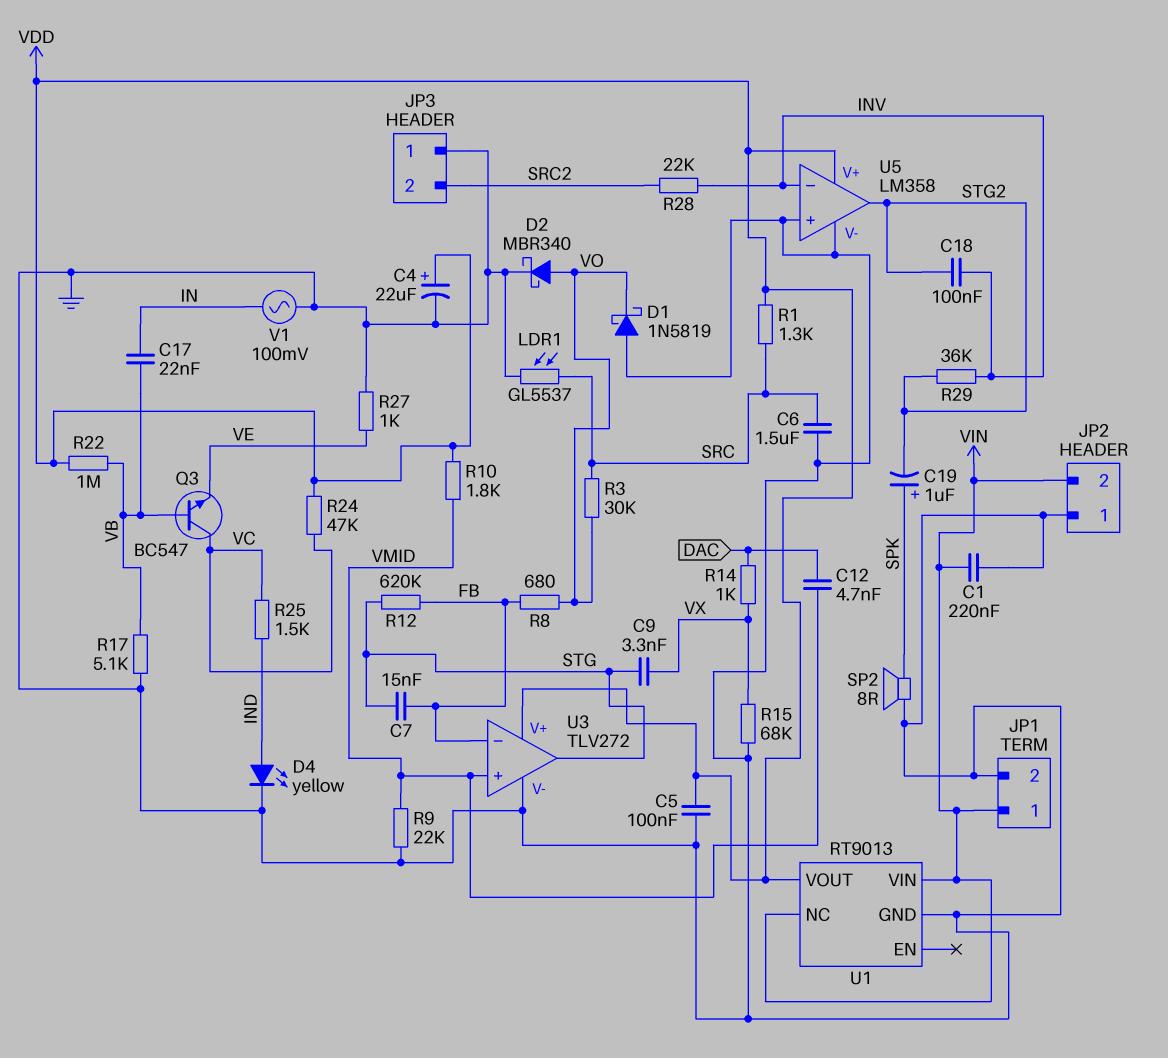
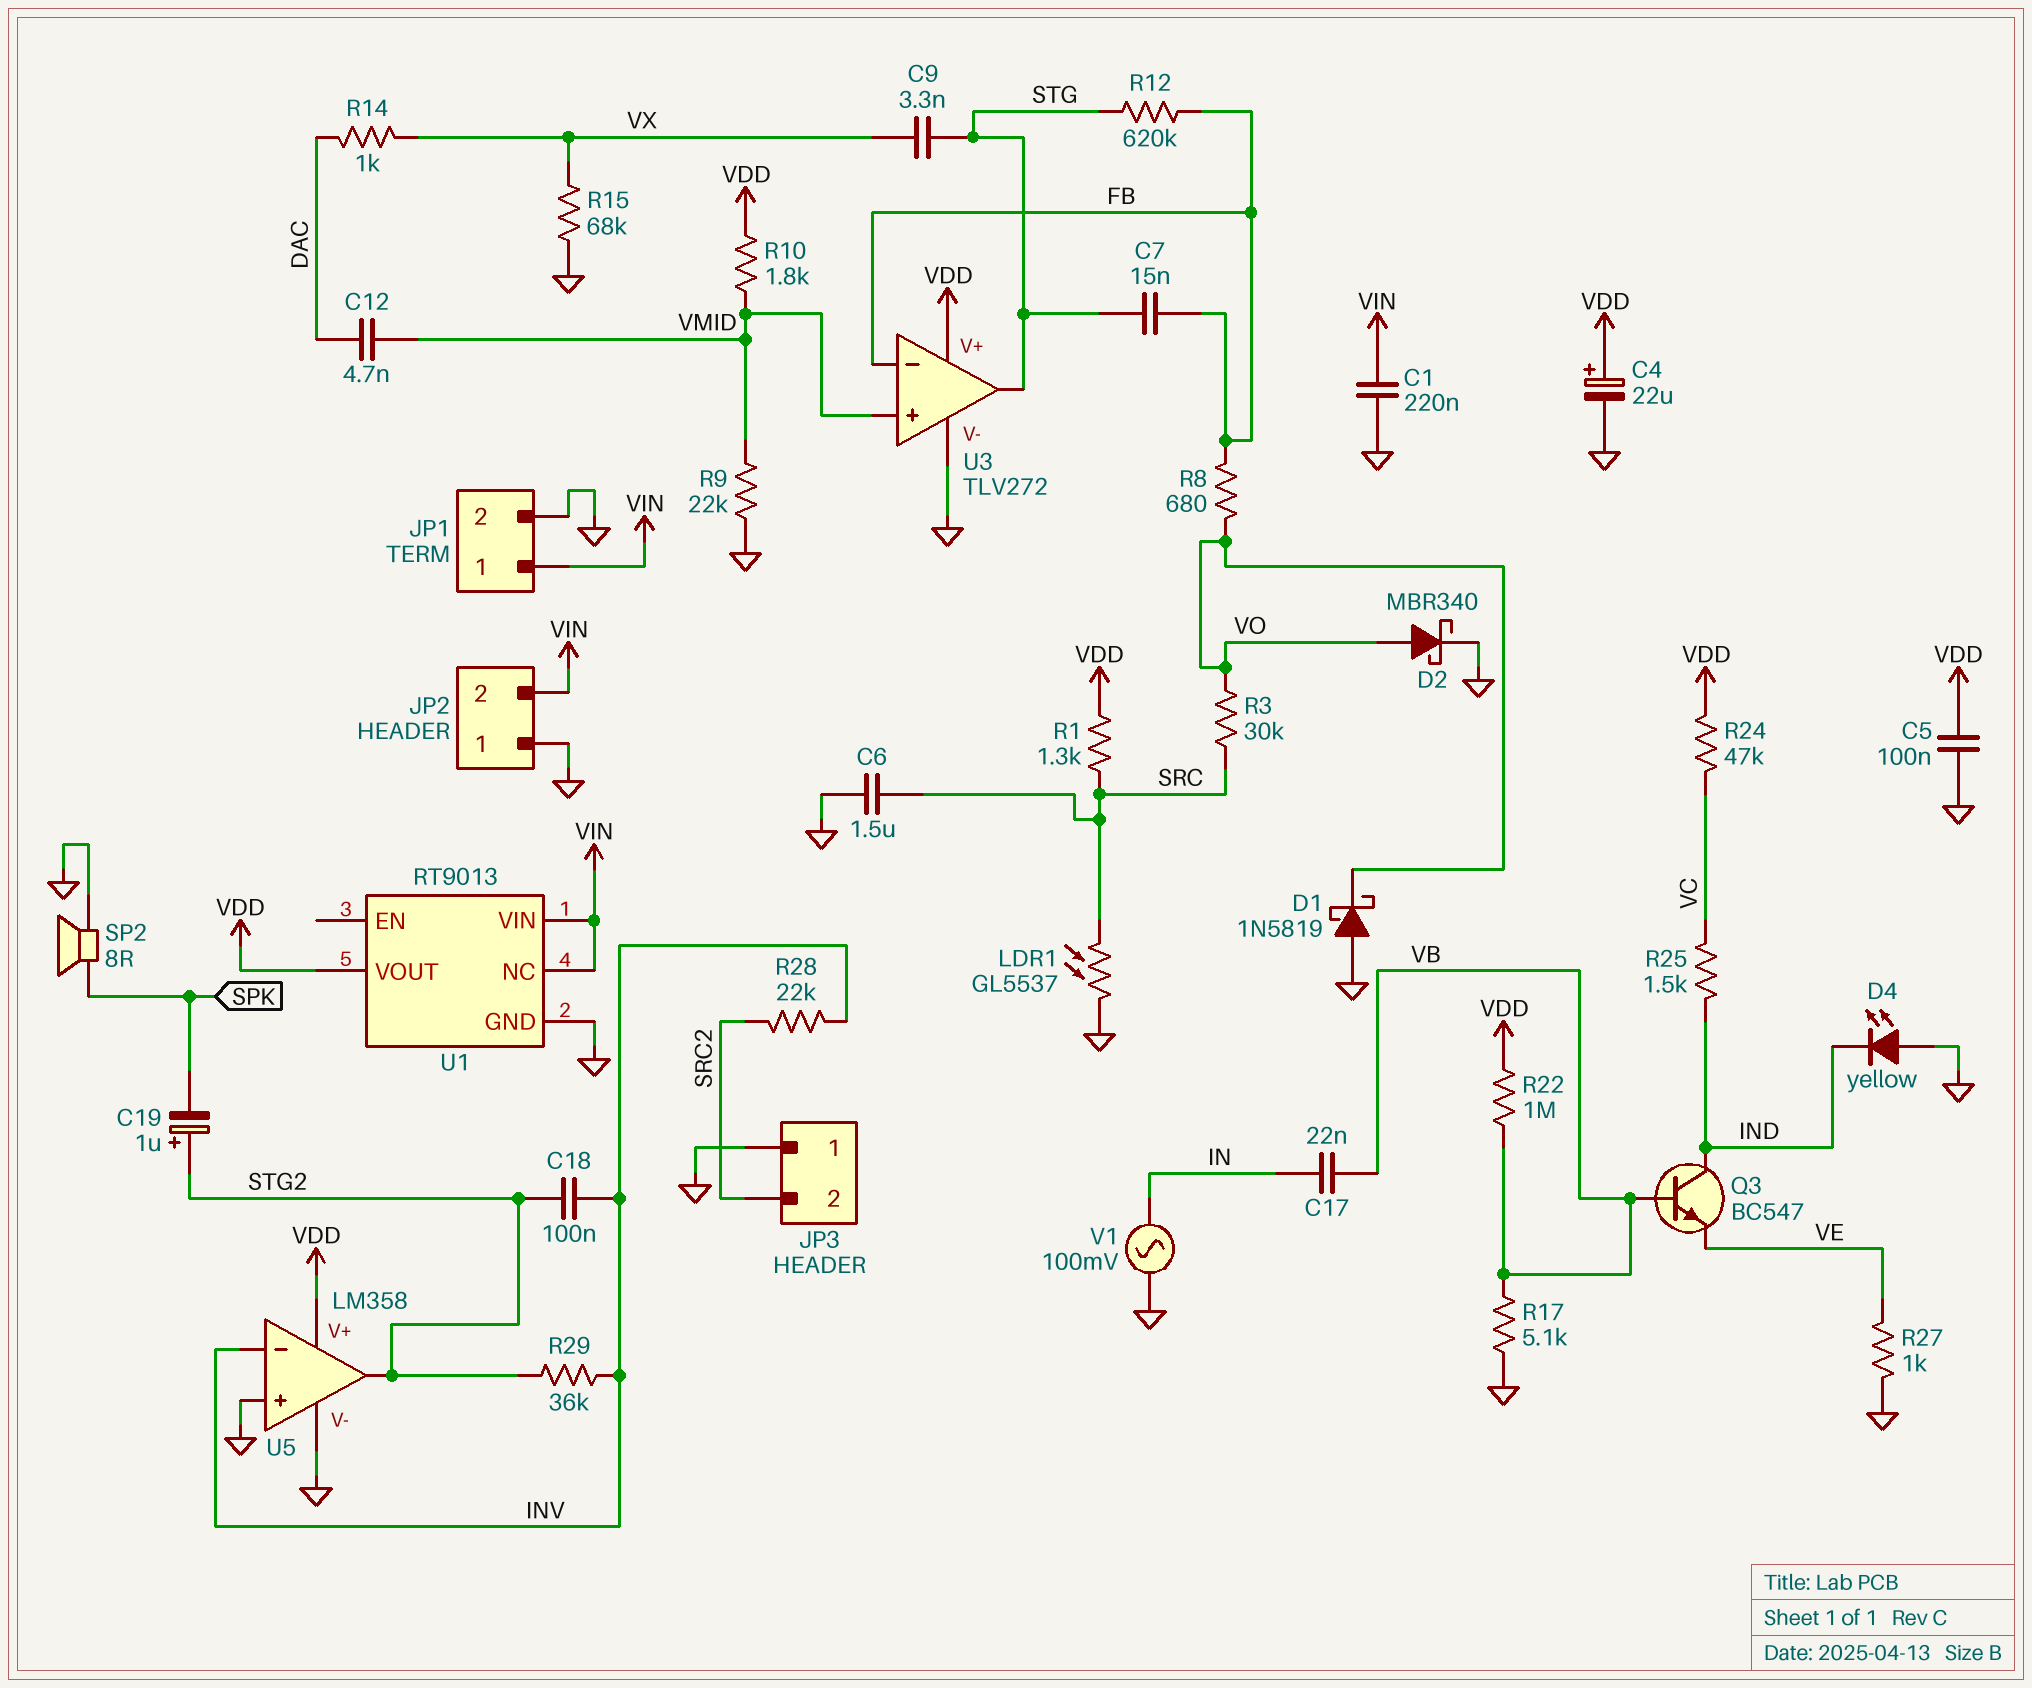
C19: 1uF (plus SPK, minus STG2) -> 1uF (plus STG2, minus SPK)
D4: LED yellow (A IND, K GND) -> LED yellow (A GND, K IND)
Q3: NPN BC547 (B VB, C VC, E VE) -> NPN BC547 (B VB, C IND, E VE)

